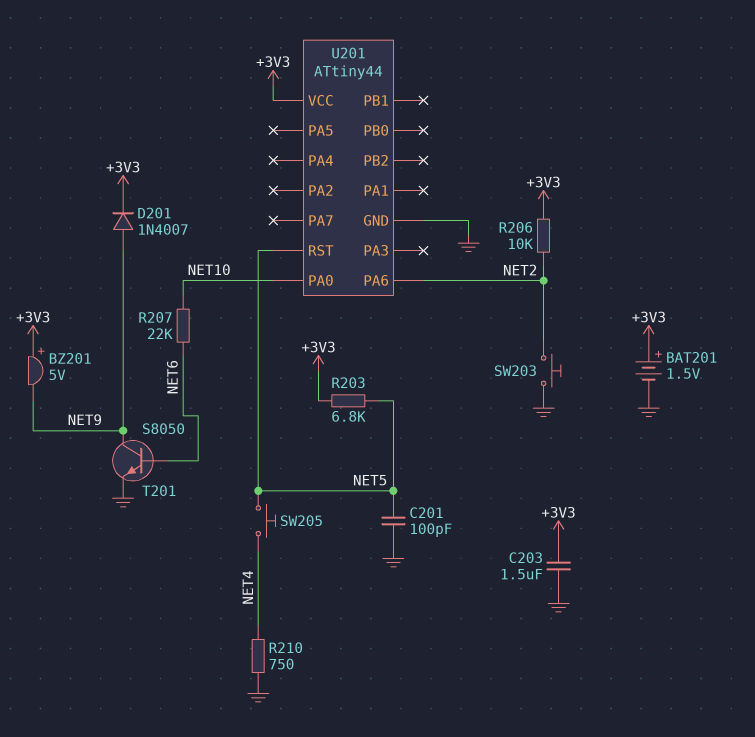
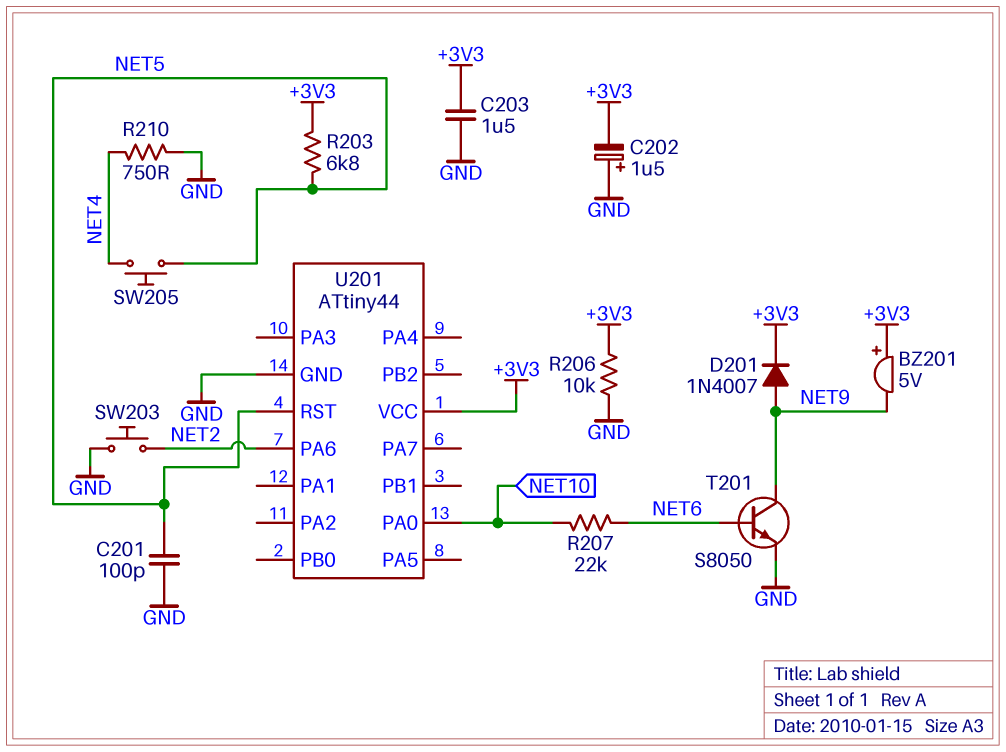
BAT201: 1.5V (plus +3V3, minus GND) -> none
C202: none -> 1.5uF (plus GND, minus +3V3)
R206: 10k (+3V3, NET2) -> 10k (+3V3, GND)

